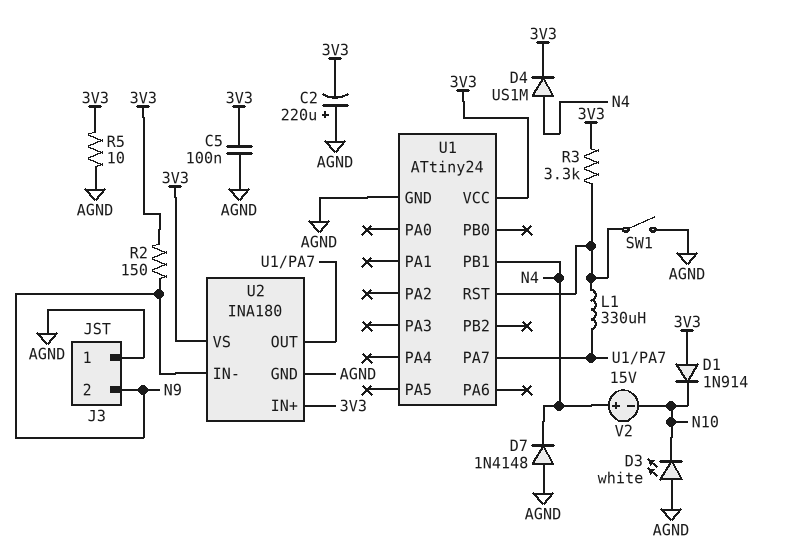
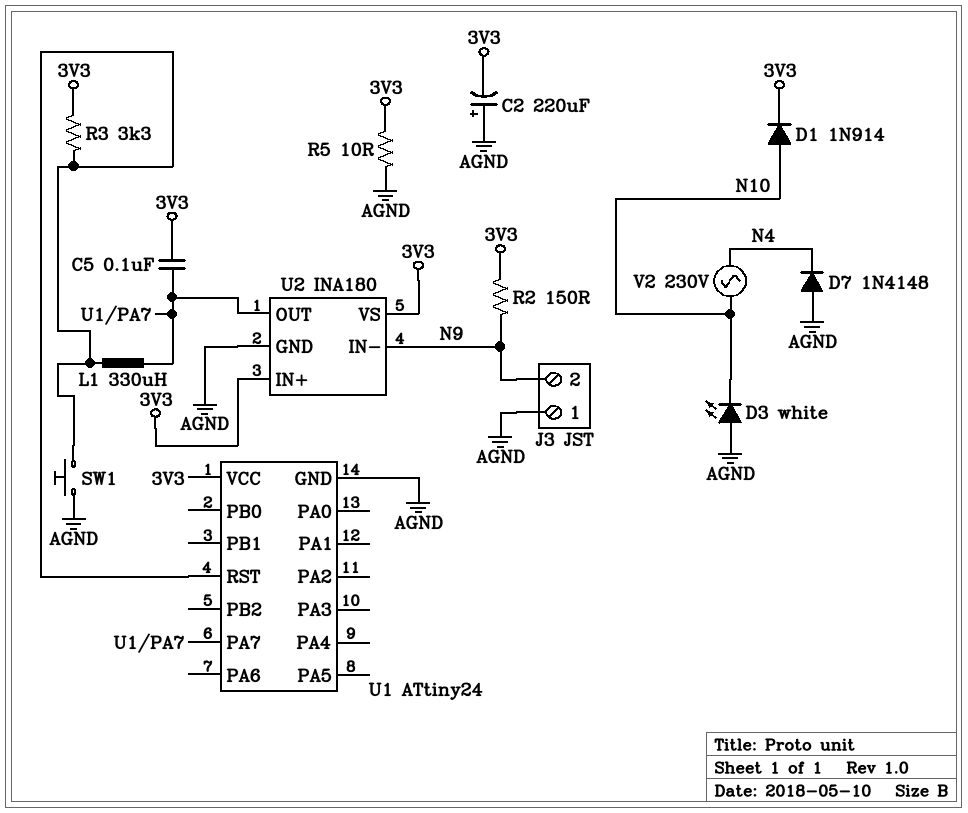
C5: 100nF (3V3, AGND) -> 100nF (3V3, U1/PA7)
D1: diode 1N914 (A 3V3, K N10) -> diode 1N914 (A N10, K 3V3)
D4: diode US1M (A N4, K 3V3) -> none
SW1: switch (AGND, U1/RST) -> button (AGND, U1/RST)
U1 pin PB1: N4 -> none
V2: 15V (plus N4, minus N10) -> AC 230V (N4, N10)

